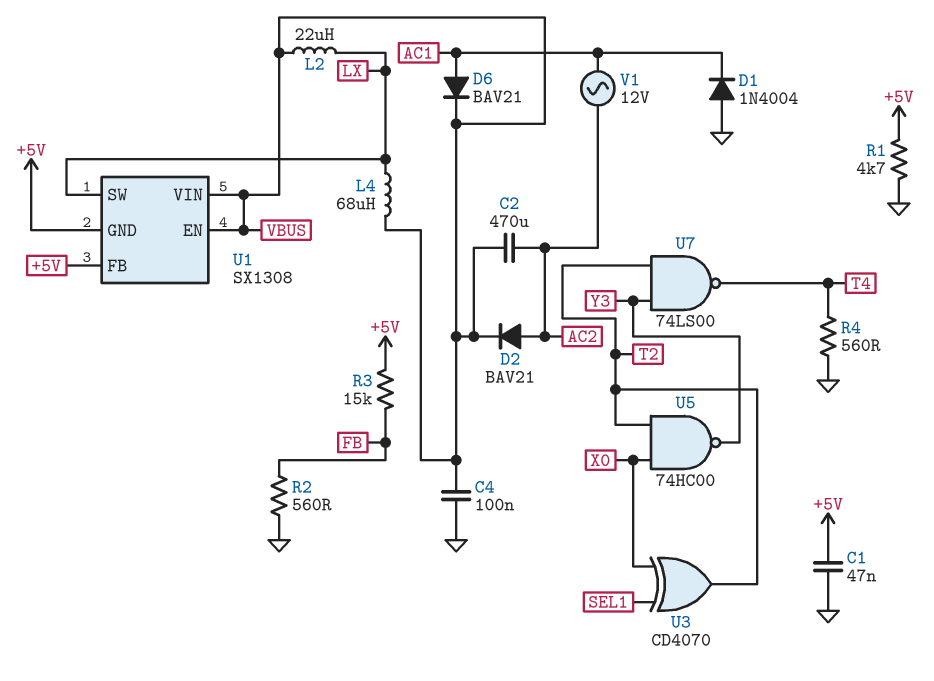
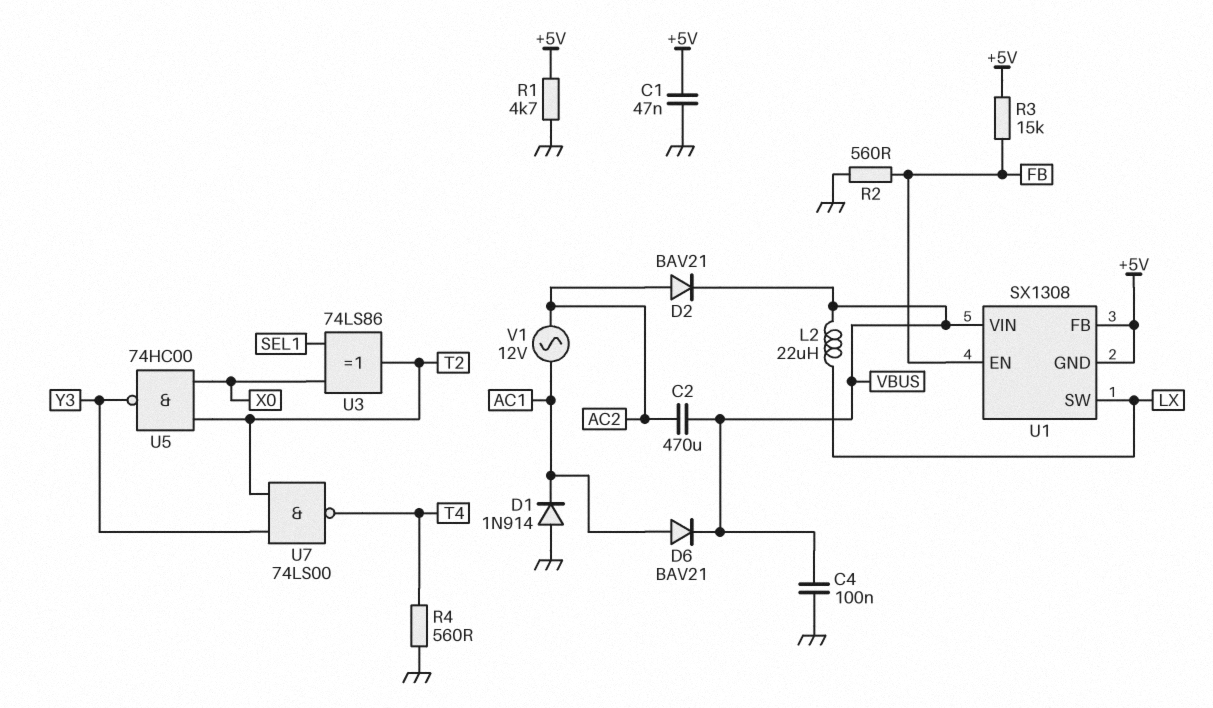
D1: diode 1N4004 (A GND, K AC1) -> diode 1N914 (A GND, K AC1)
L4: 68uH (LX, VBUS) -> none
U1 pin EN: VBUS -> FB
U3: XOR CD4070 (in SEL1, in X0, out T2) -> XOR 74LS86 (in SEL1, in X0, out T2)

